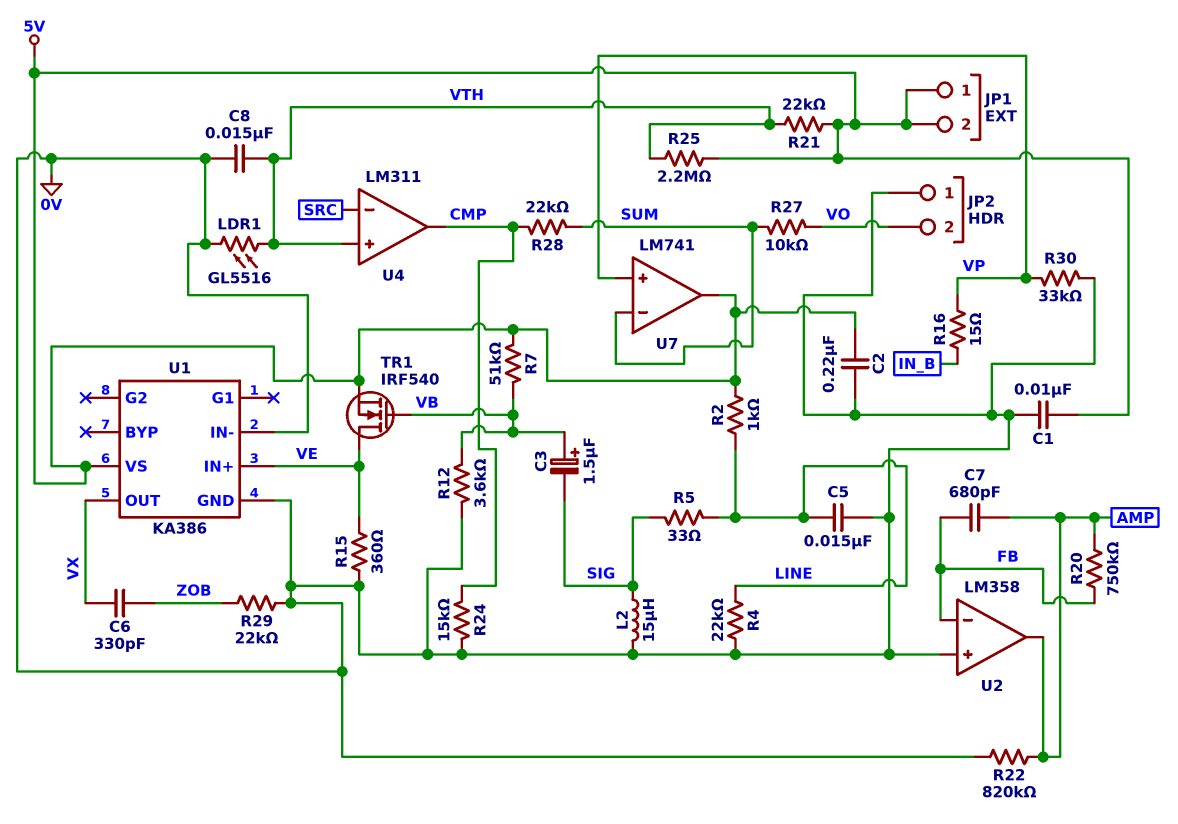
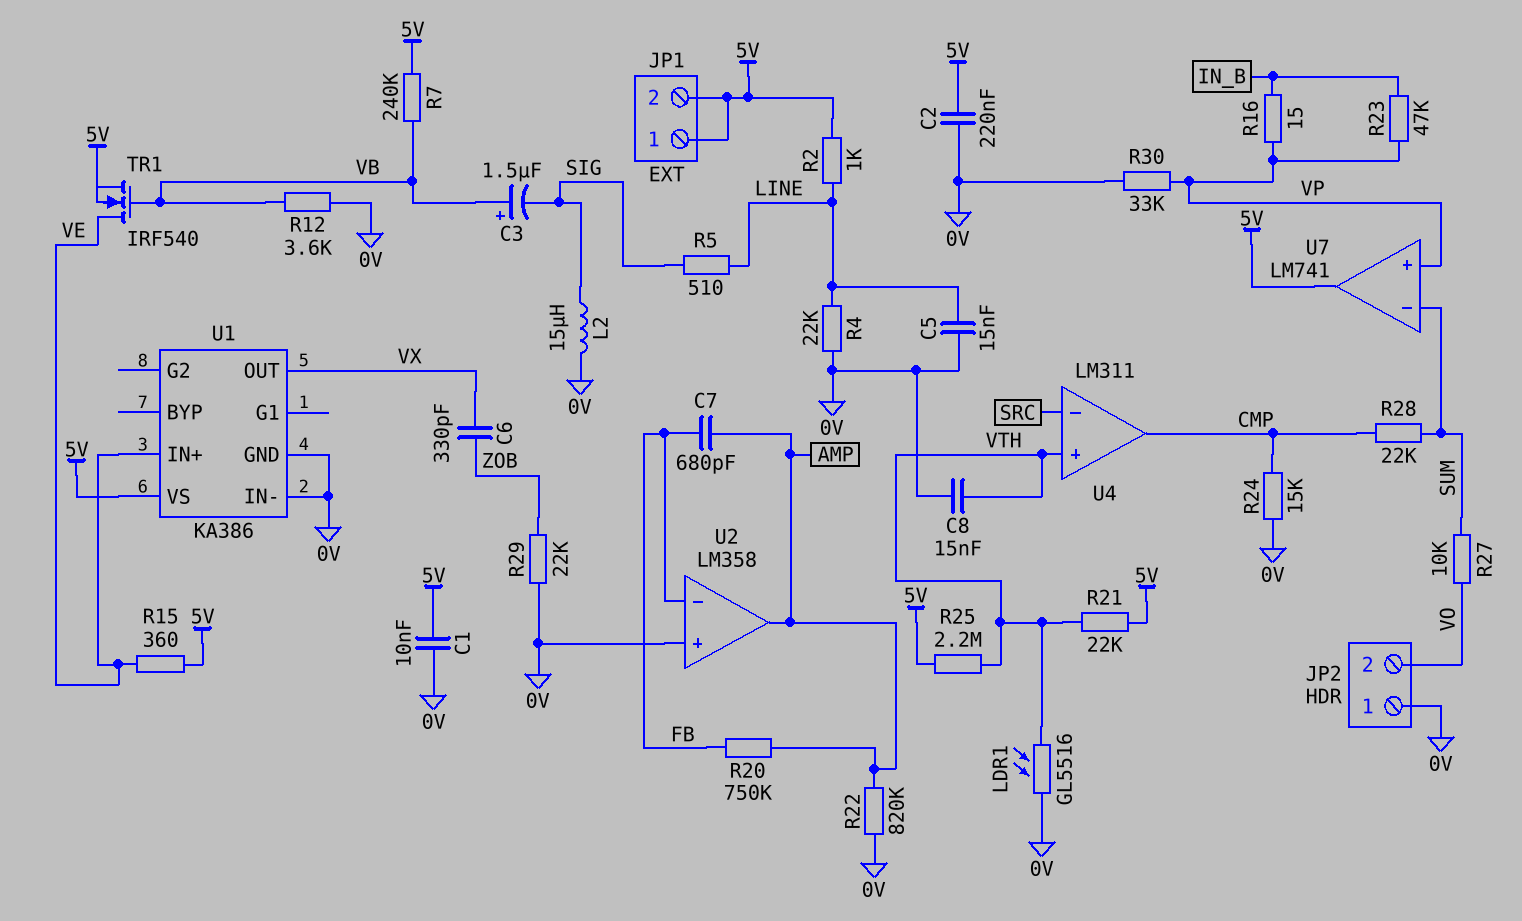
R5: 33 (LINE, SIG) -> 510 (LINE, SIG)
R7: 51k (5V, VB) -> 240k (5V, VB)
R15: 360 (0V, VE) -> 360 (5V, VE)
R23: none -> 47k (IN_B, VP)

